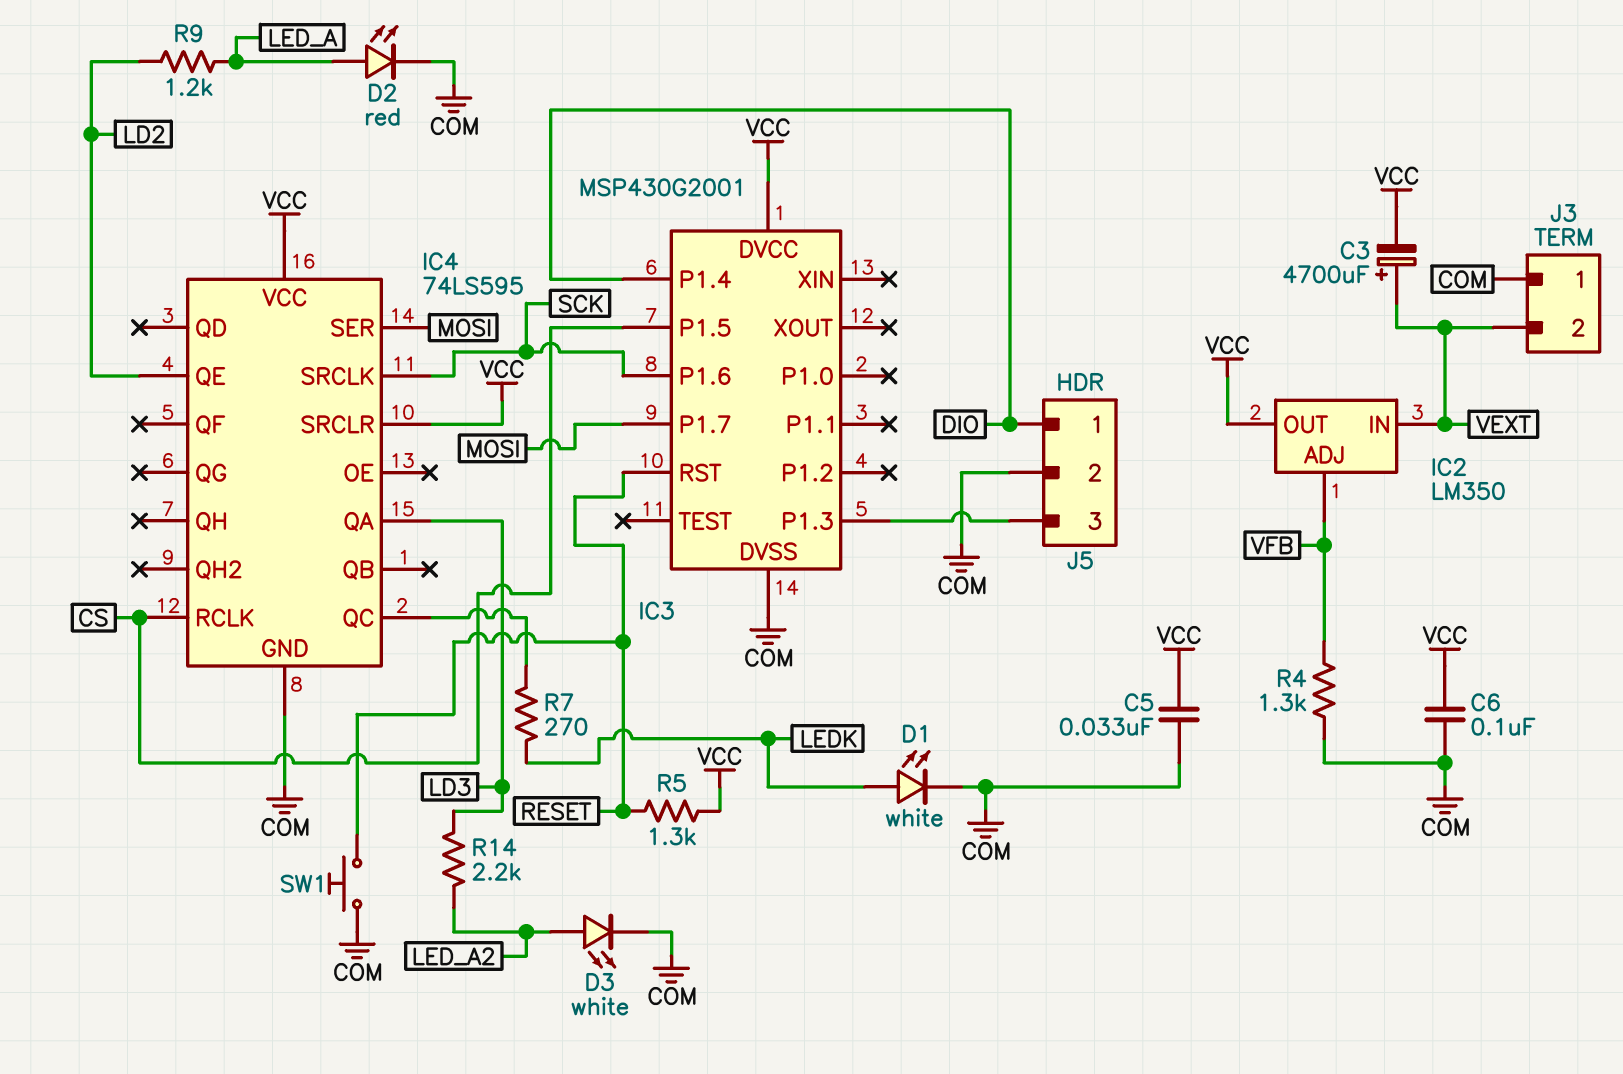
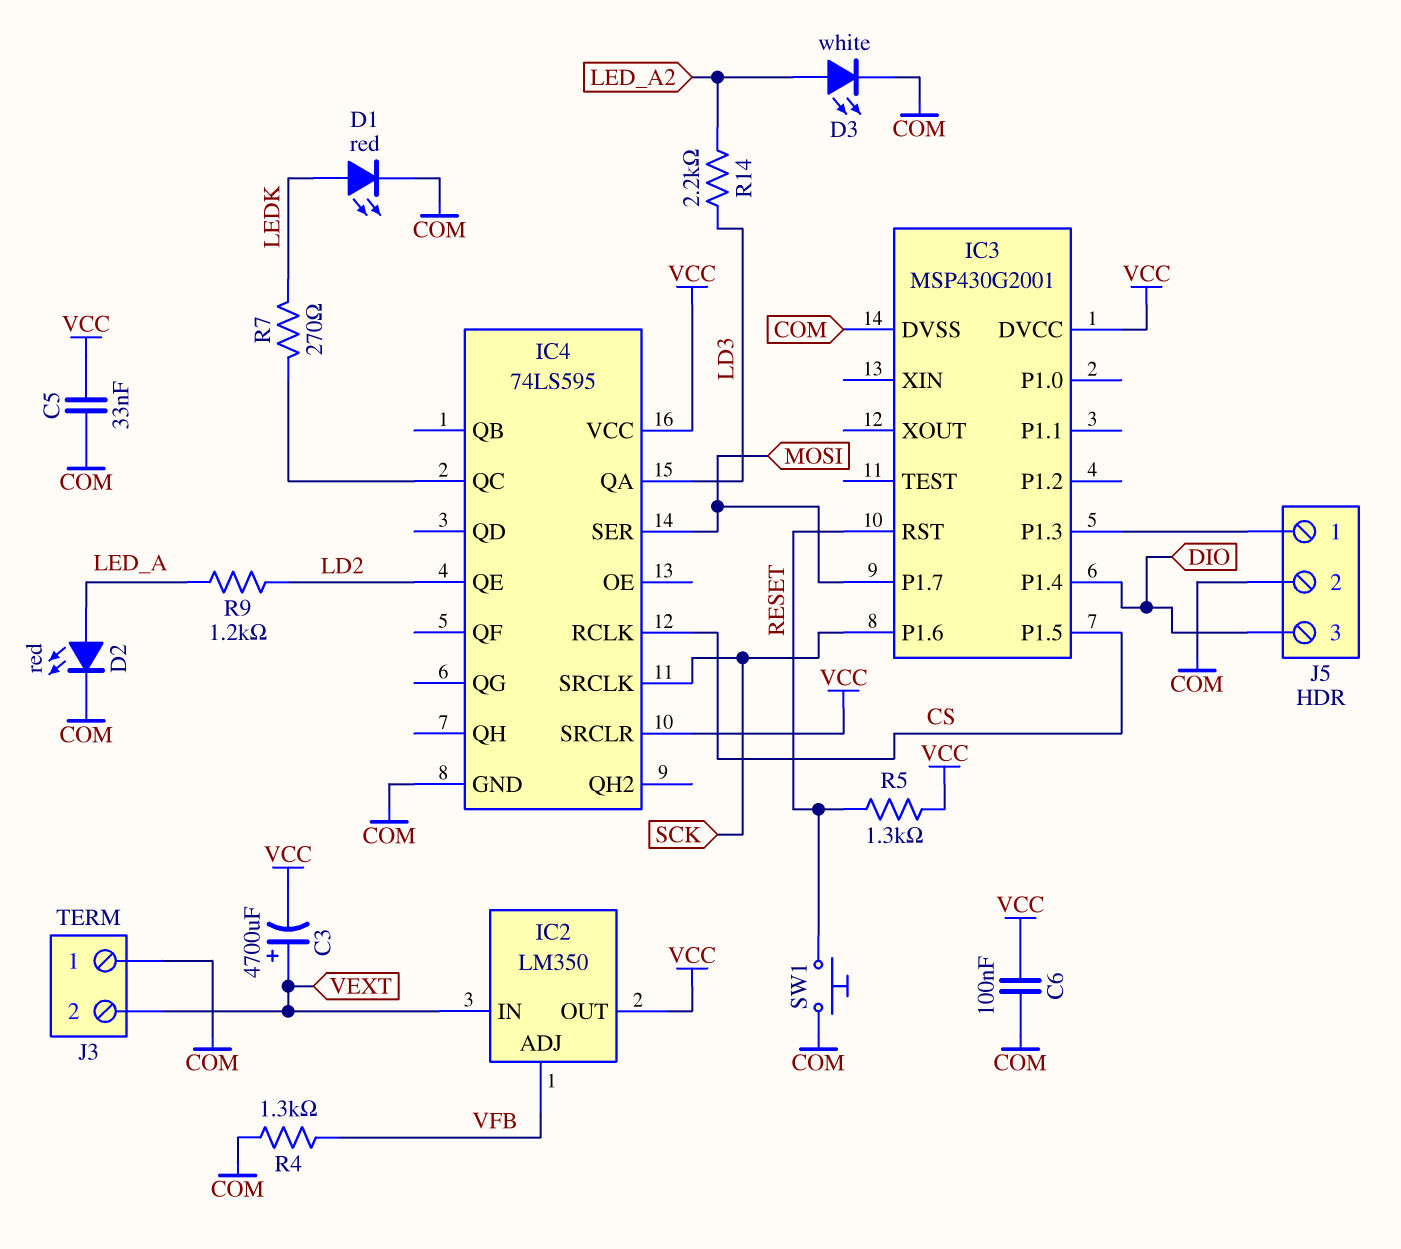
D1: LED white (A LEDK, K COM) -> LED red (A LEDK, K COM)
J5 pin 1: DIO -> IC3/P1.3
J5 pin 3: IC3/P1.3 -> DIO

